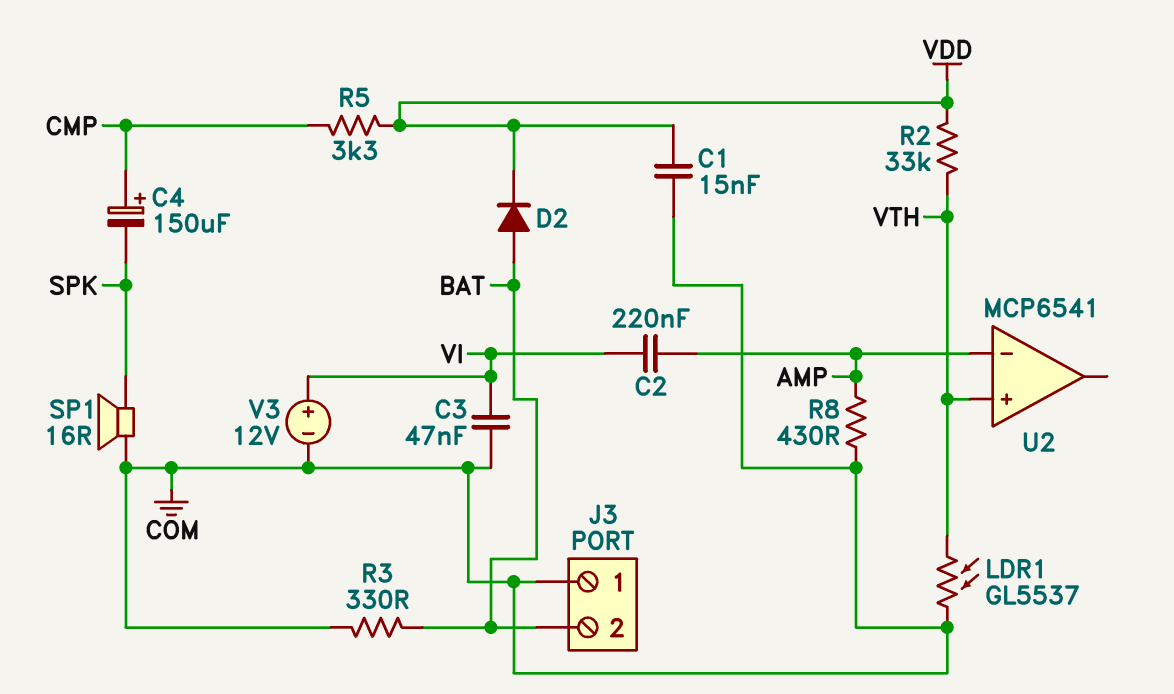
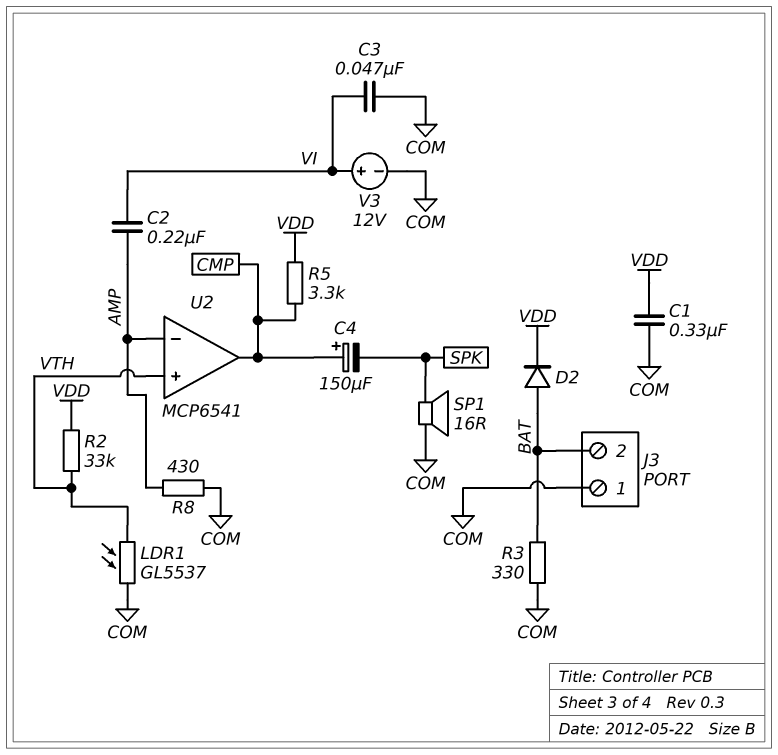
C1: 15nF (COM, VDD) -> 330nF (COM, VDD)
U2 pin out: none -> CMP

